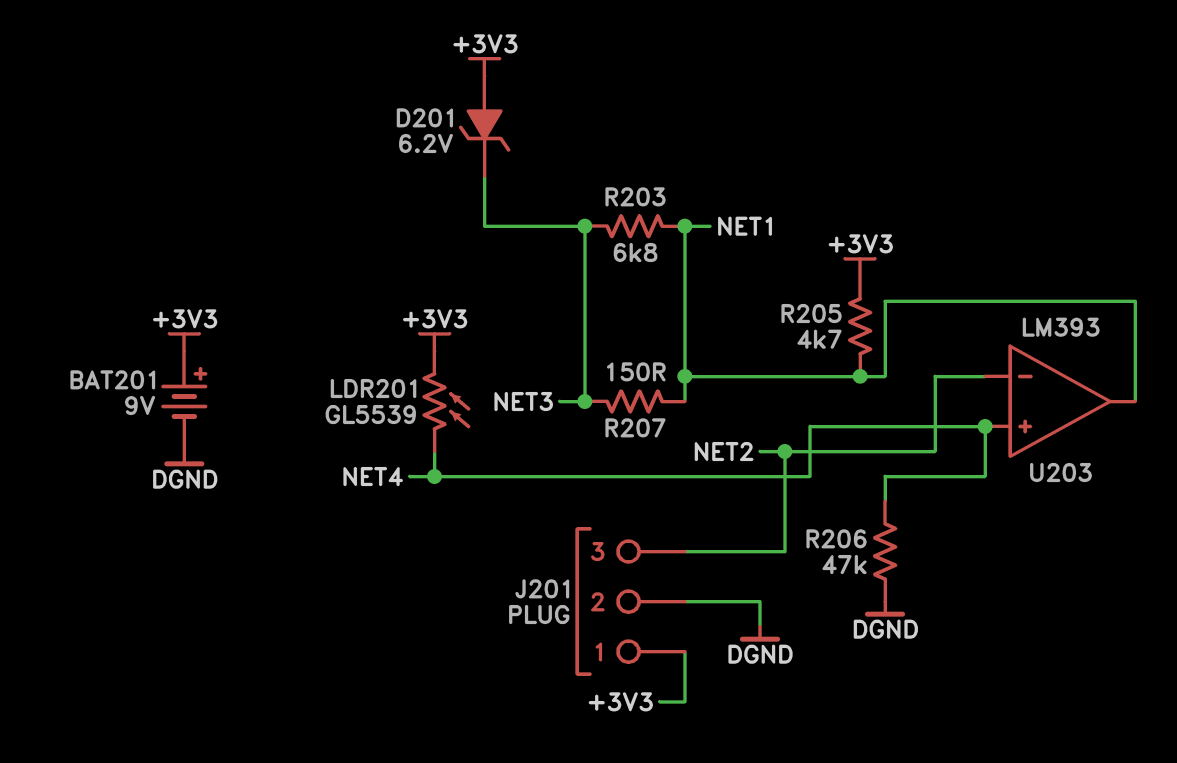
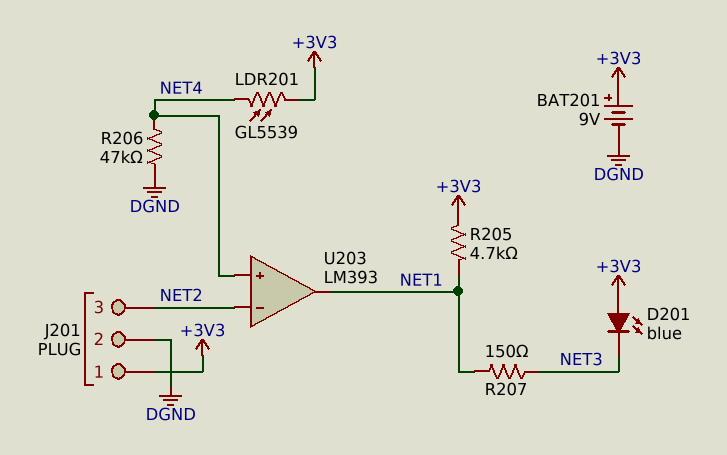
D201: zener 6.2V (A +3V3, K NET3) -> LED blue (A +3V3, K NET3)
R203: 6.8k (NET1, NET3) -> none

